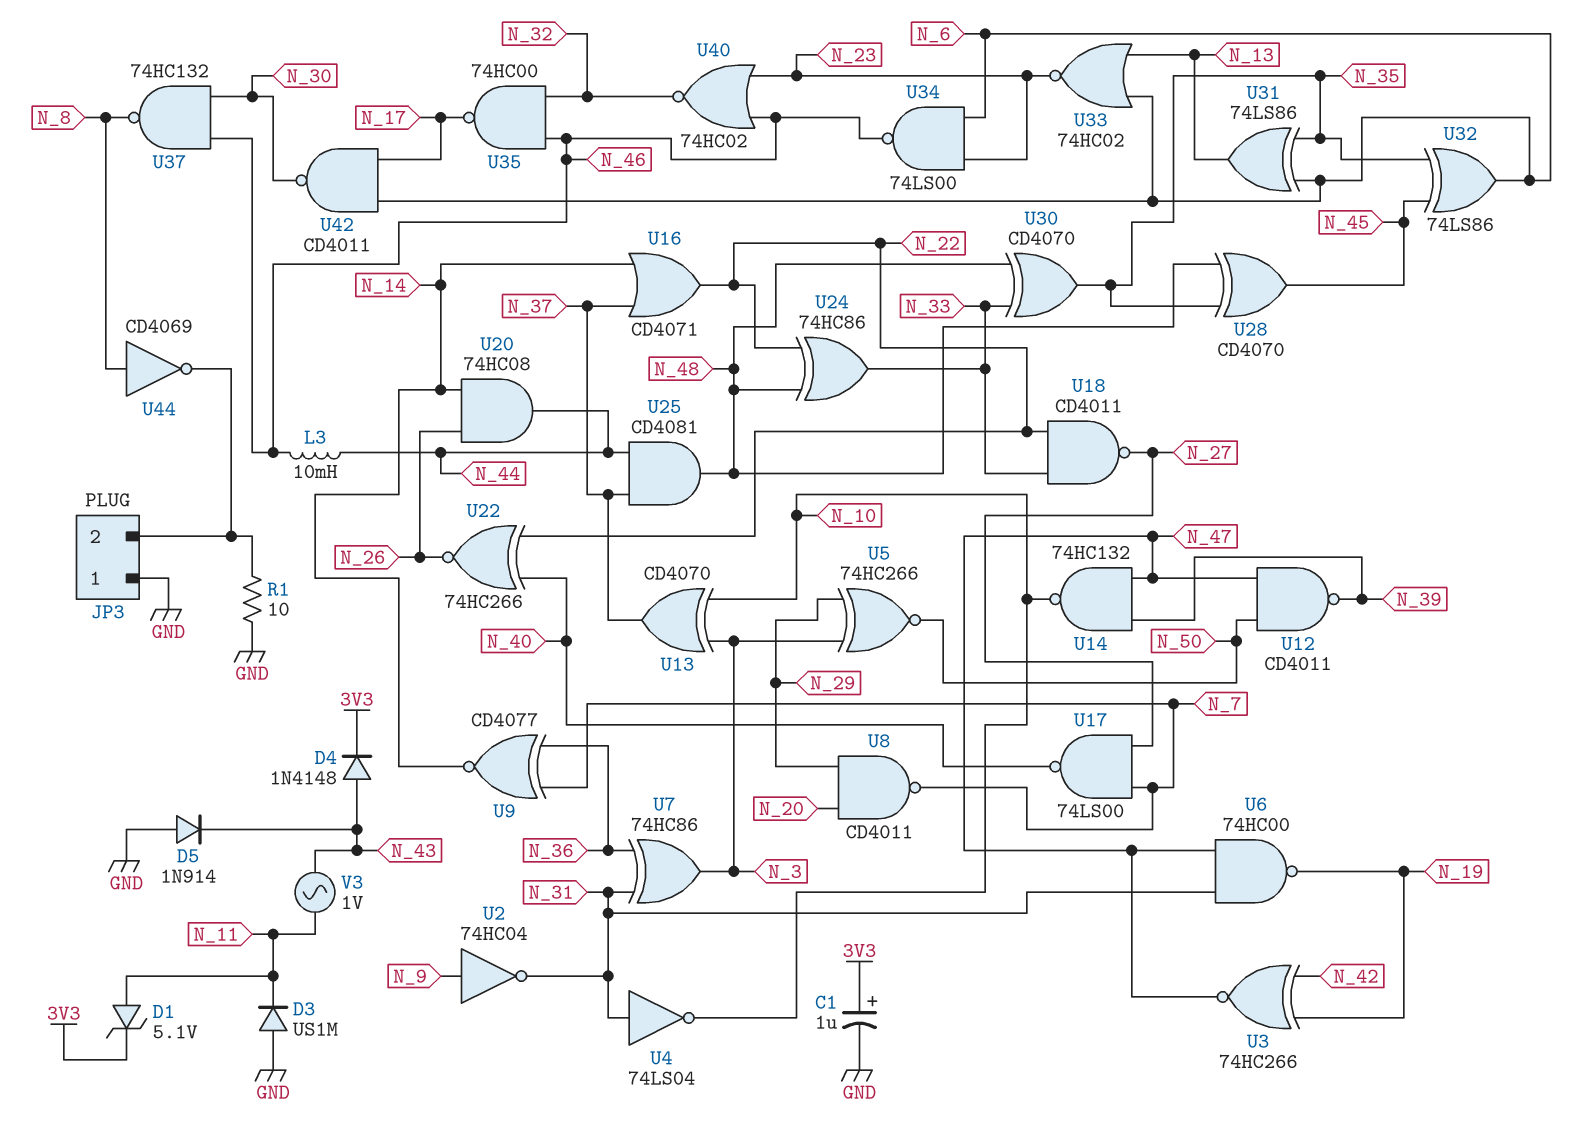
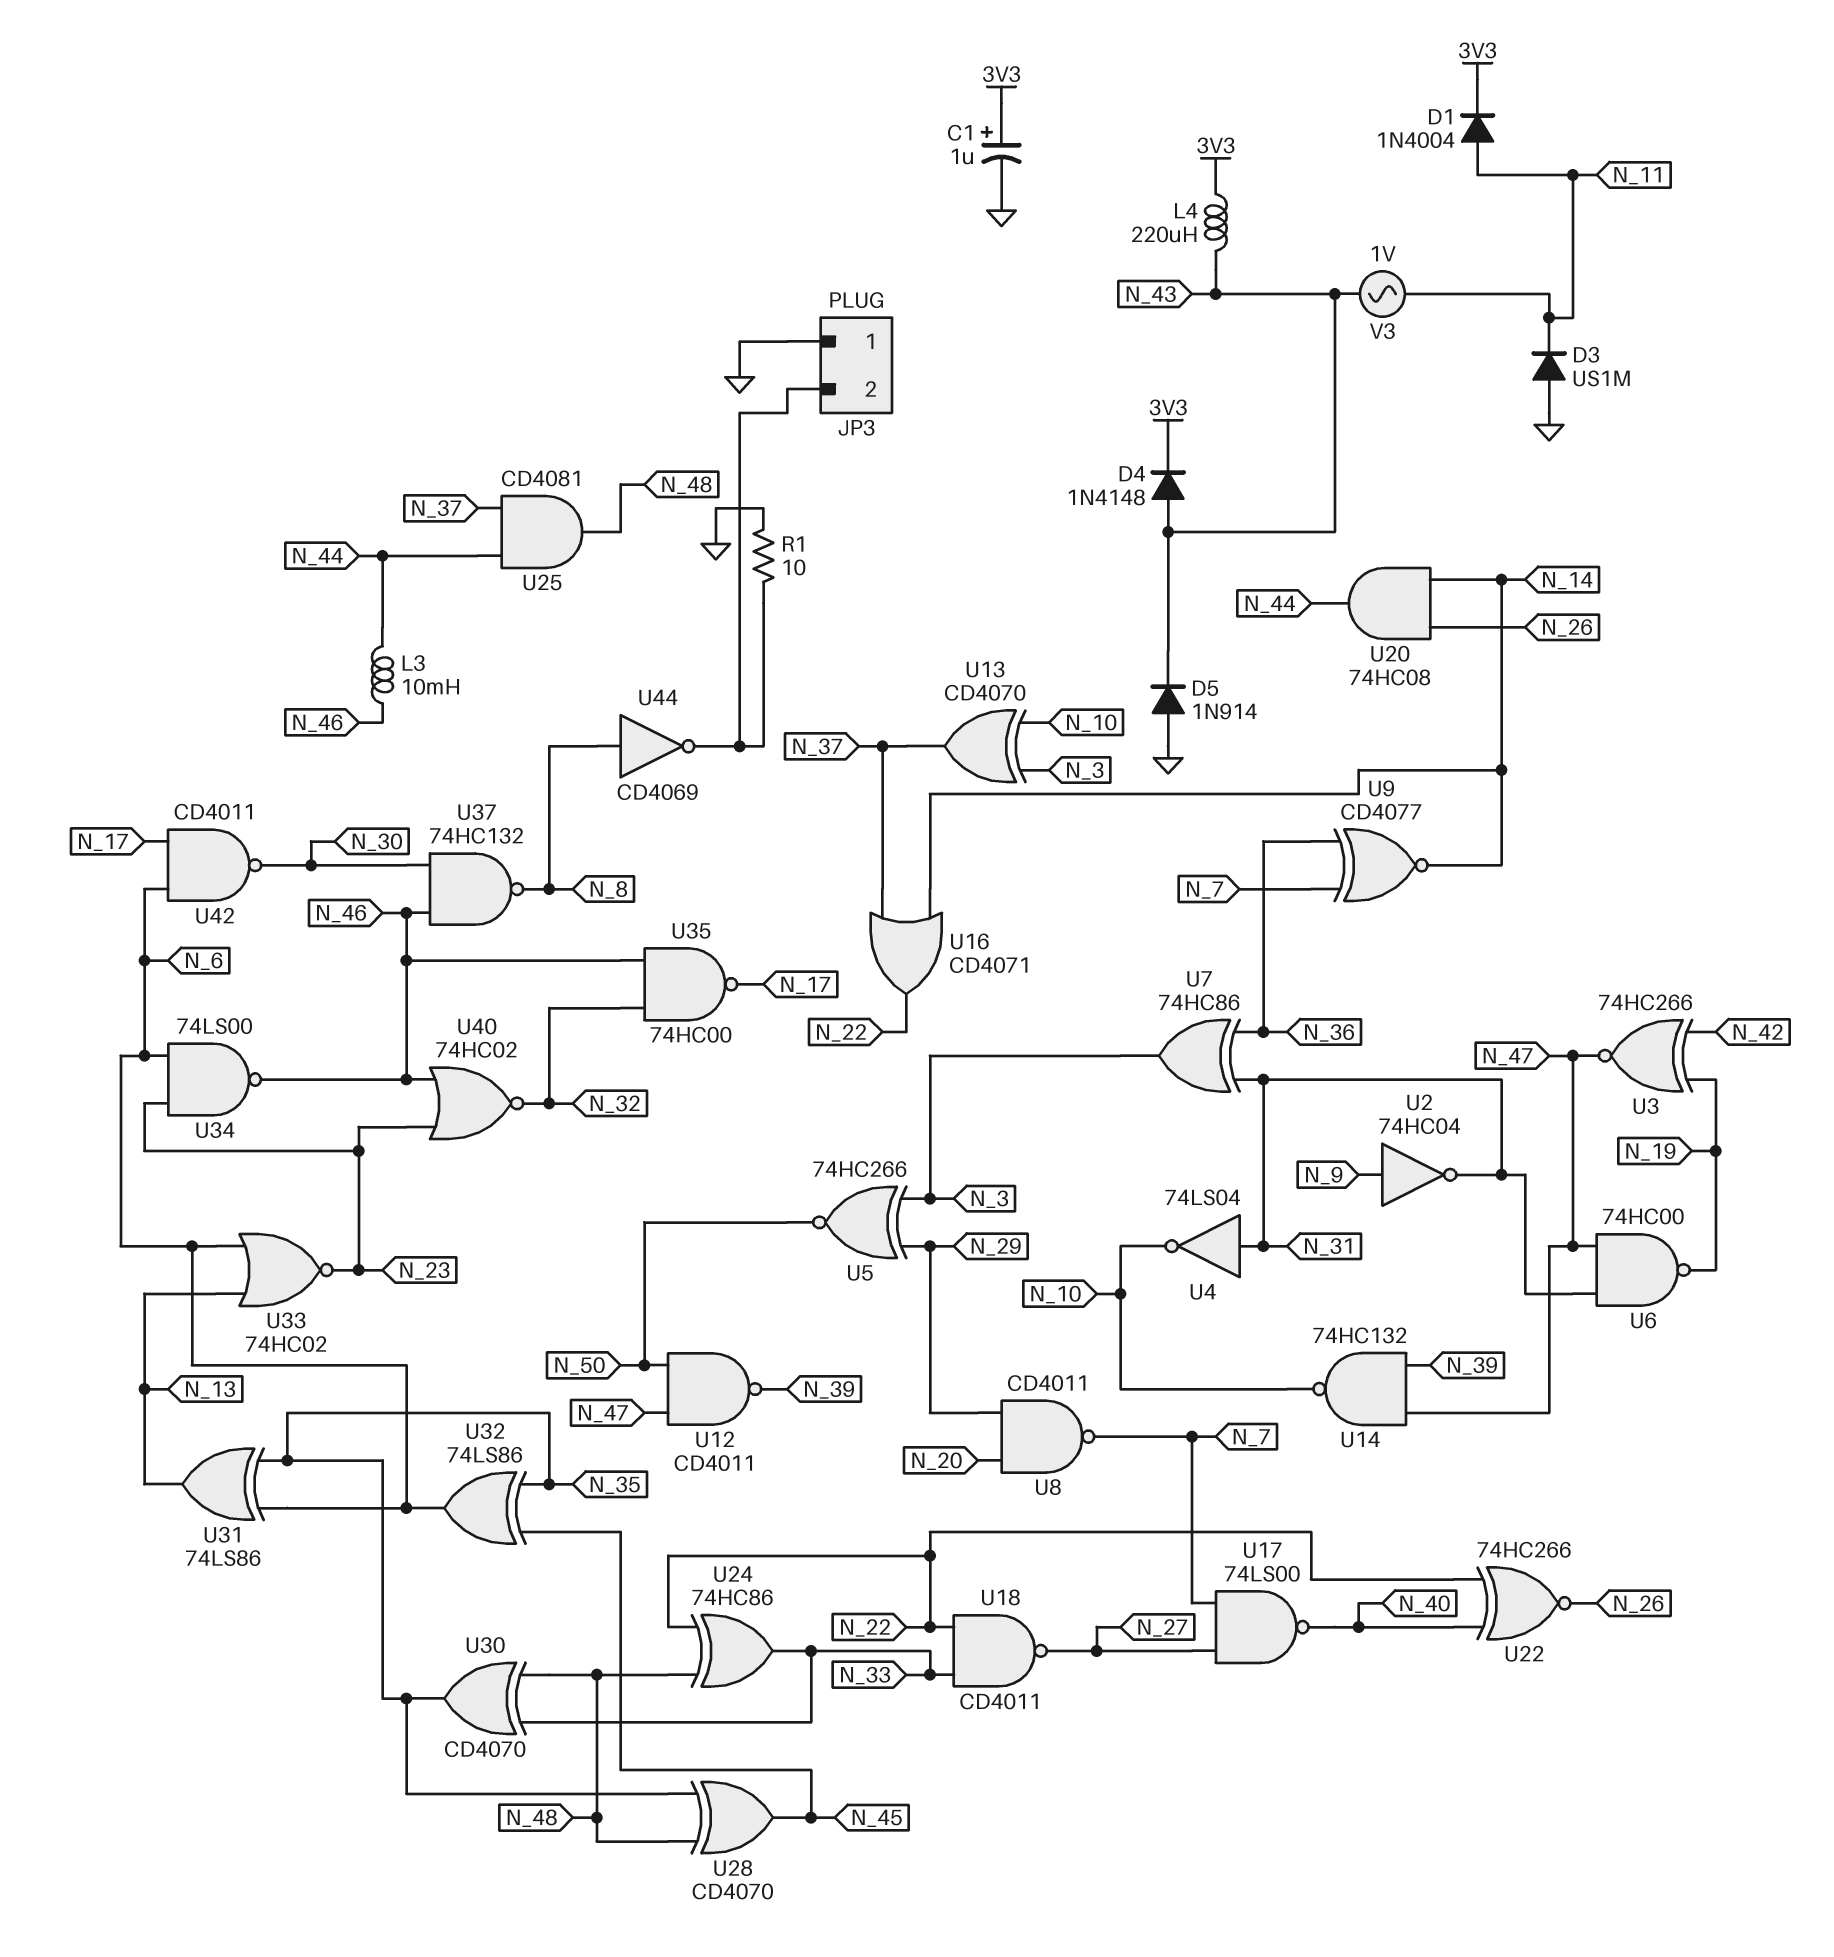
D1: zener 5.1V (A N_11, K 3V3) -> diode 1N4004 (A N_11, K 3V3)
L4: none -> 220uH (3V3, N_43)

